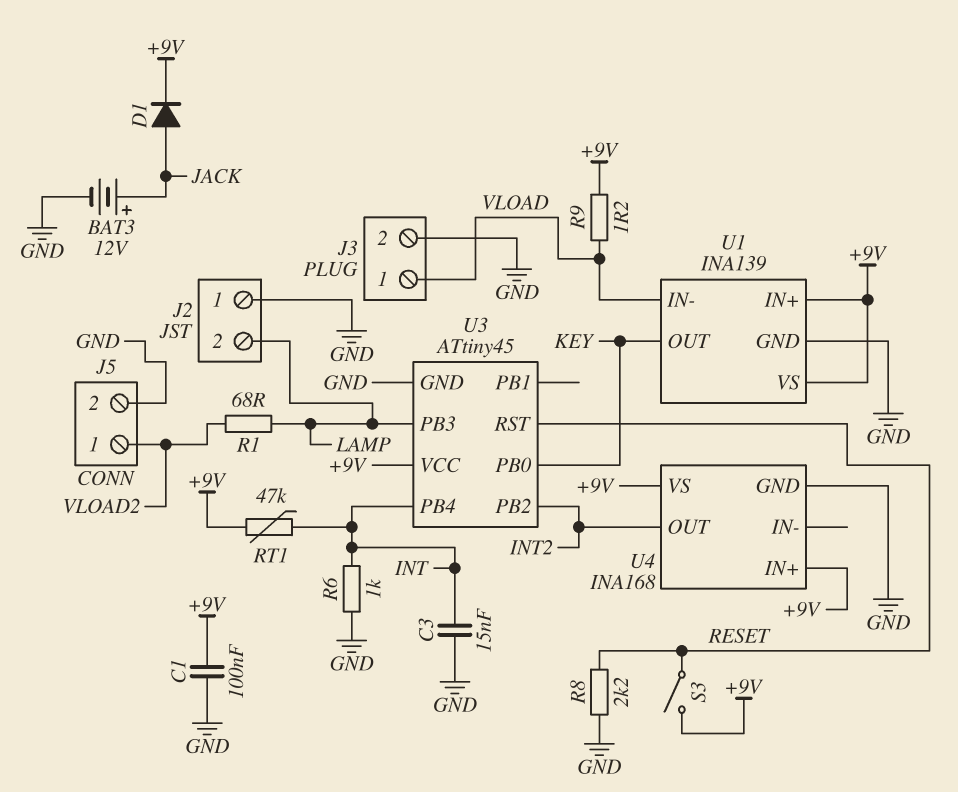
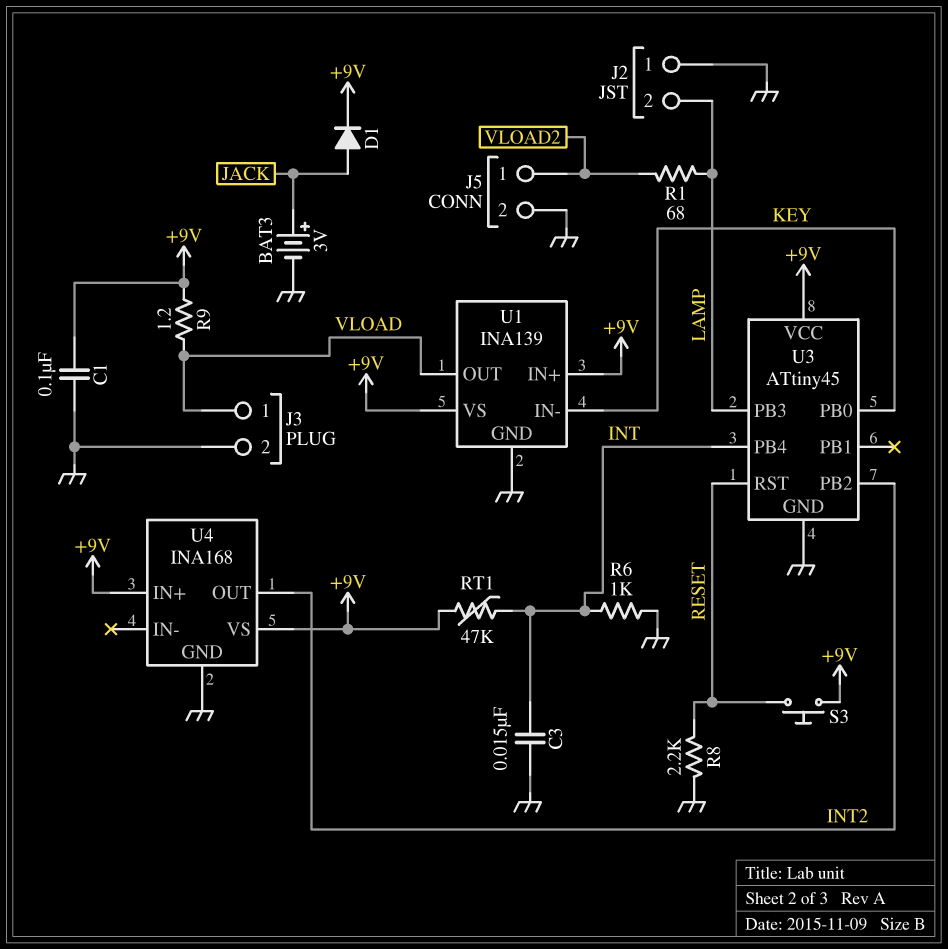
BAT3: 12V (plus JACK, minus GND) -> 3V (plus JACK, minus GND)
S3: switch (+9V, RESET) -> button (+9V, RESET)
U1 pin IN-: VLOAD -> KEY
U1 pin OUT: KEY -> VLOAD

